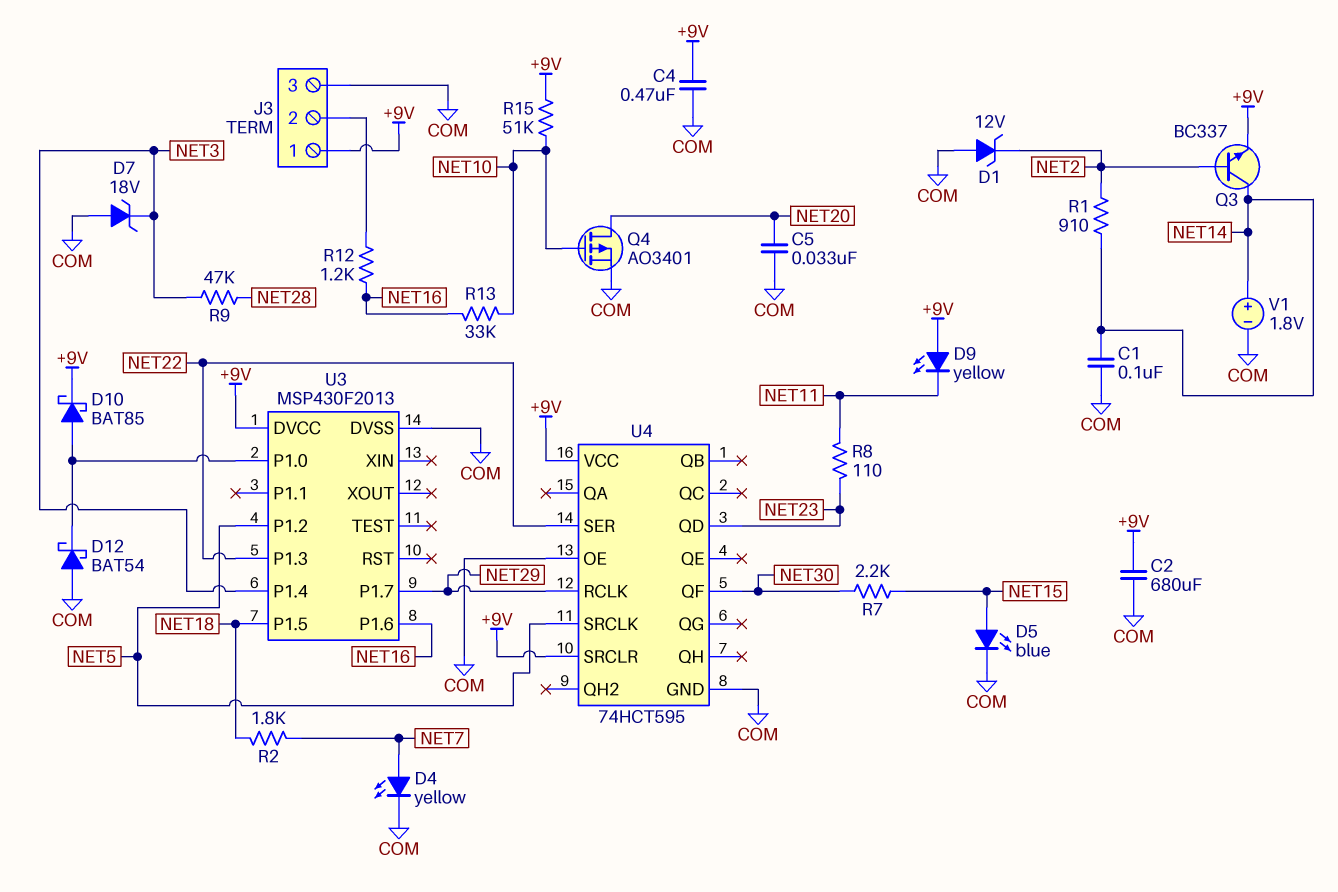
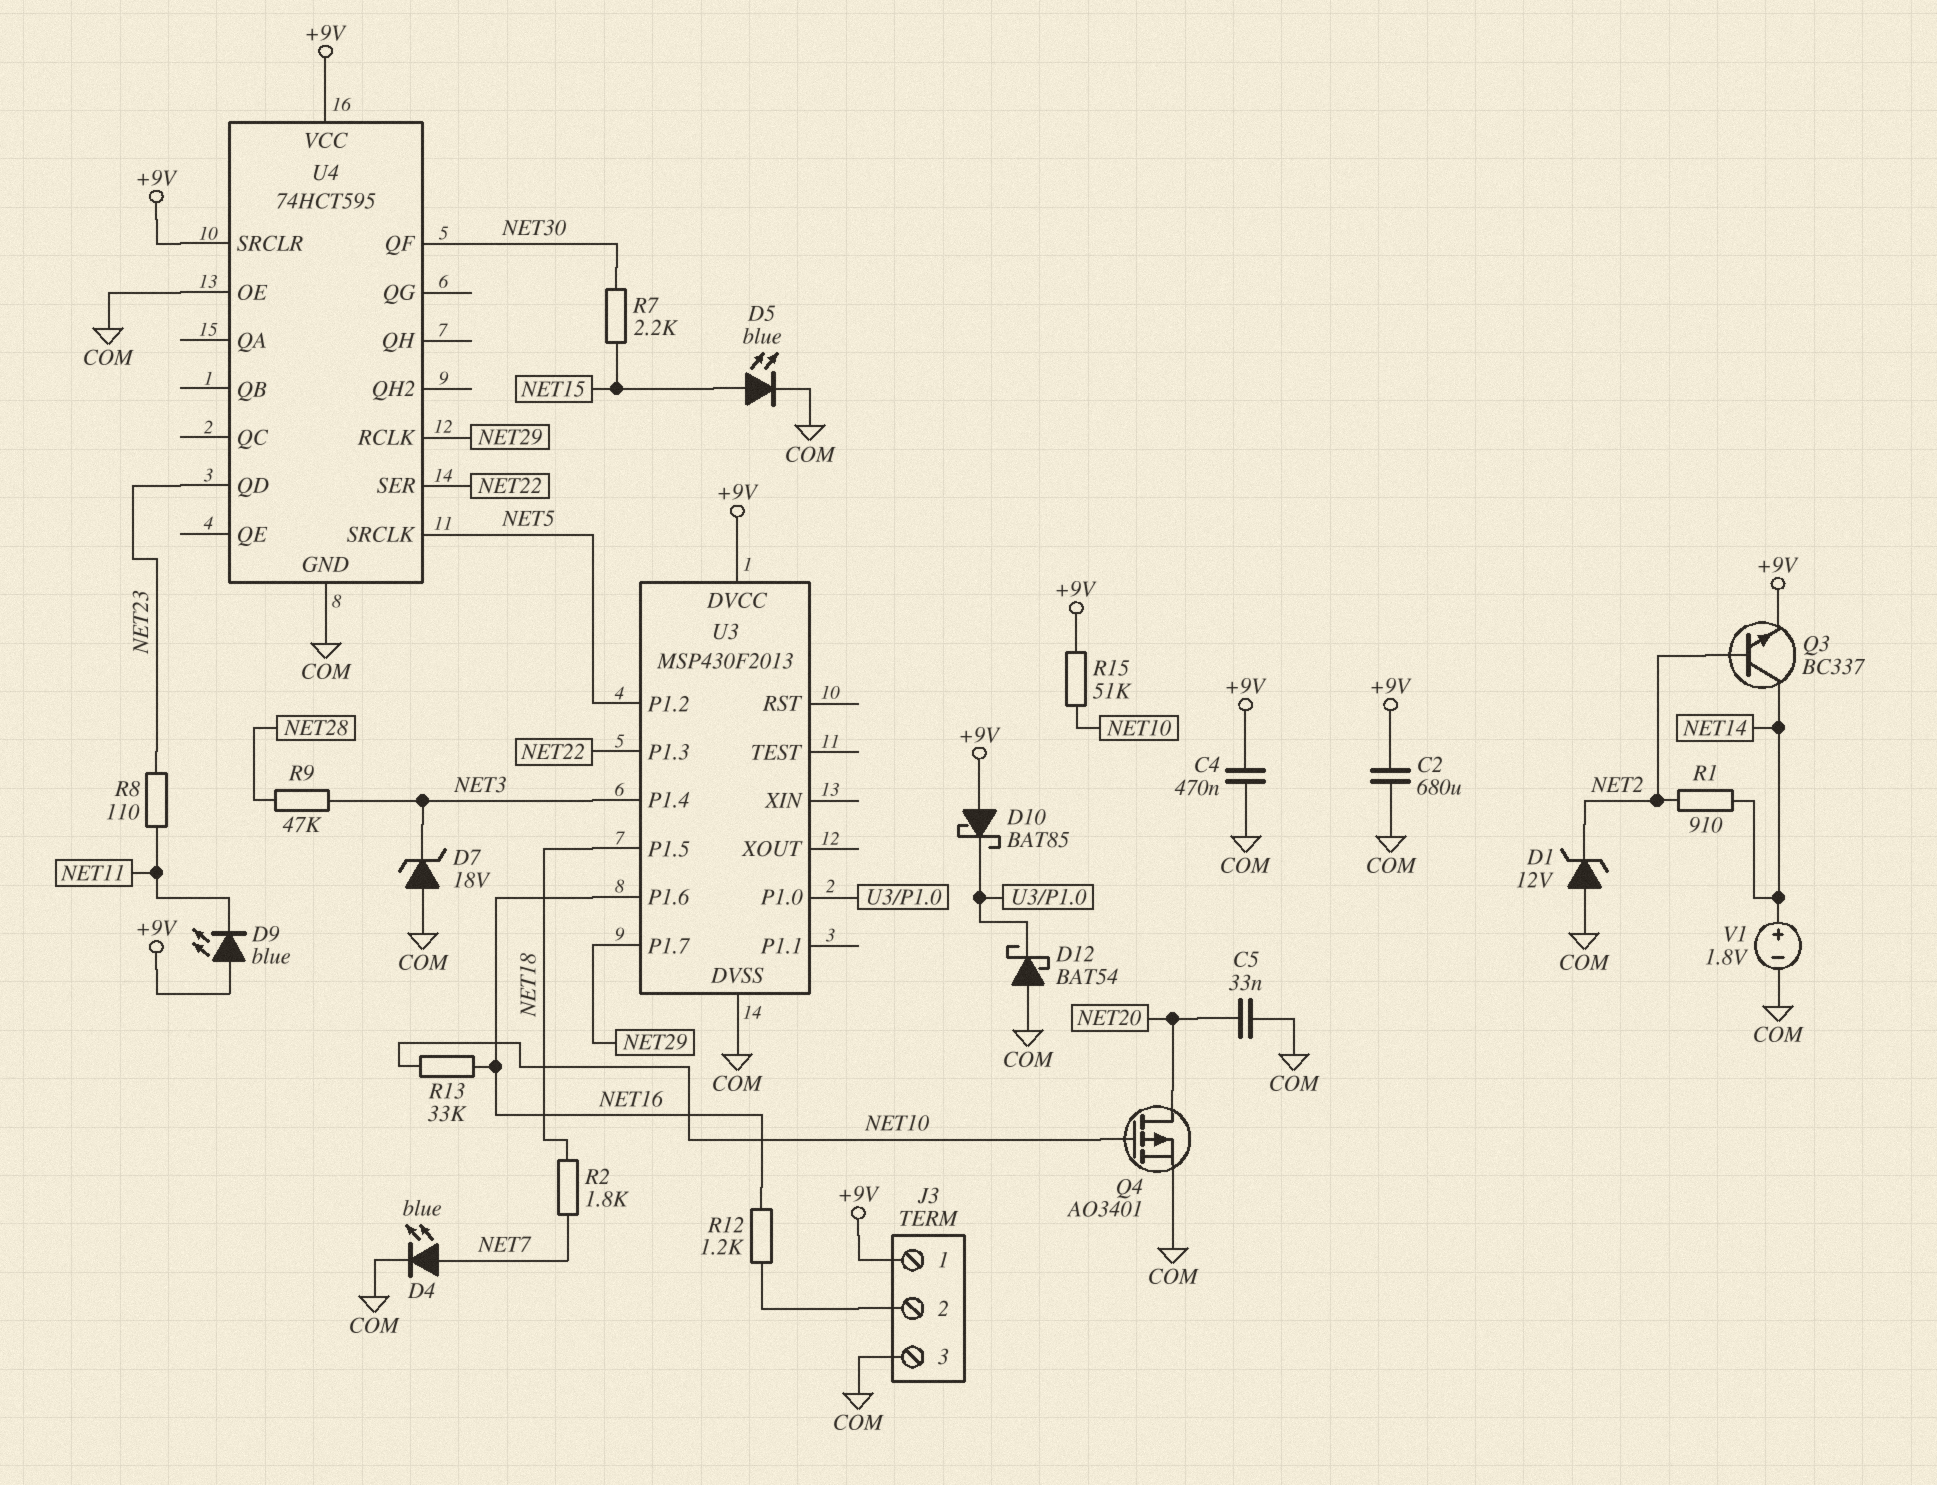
C1: 100nF (COM, NET14) -> none
D4: LED yellow (A NET7, K COM) -> LED blue (A NET7, K COM)
D9: LED yellow (A +9V, K NET11) -> LED blue (A +9V, K NET11)
D10: schottky BAT85 (A U3/P1.0, K +9V) -> schottky BAT85 (A +9V, K U3/P1.0)

